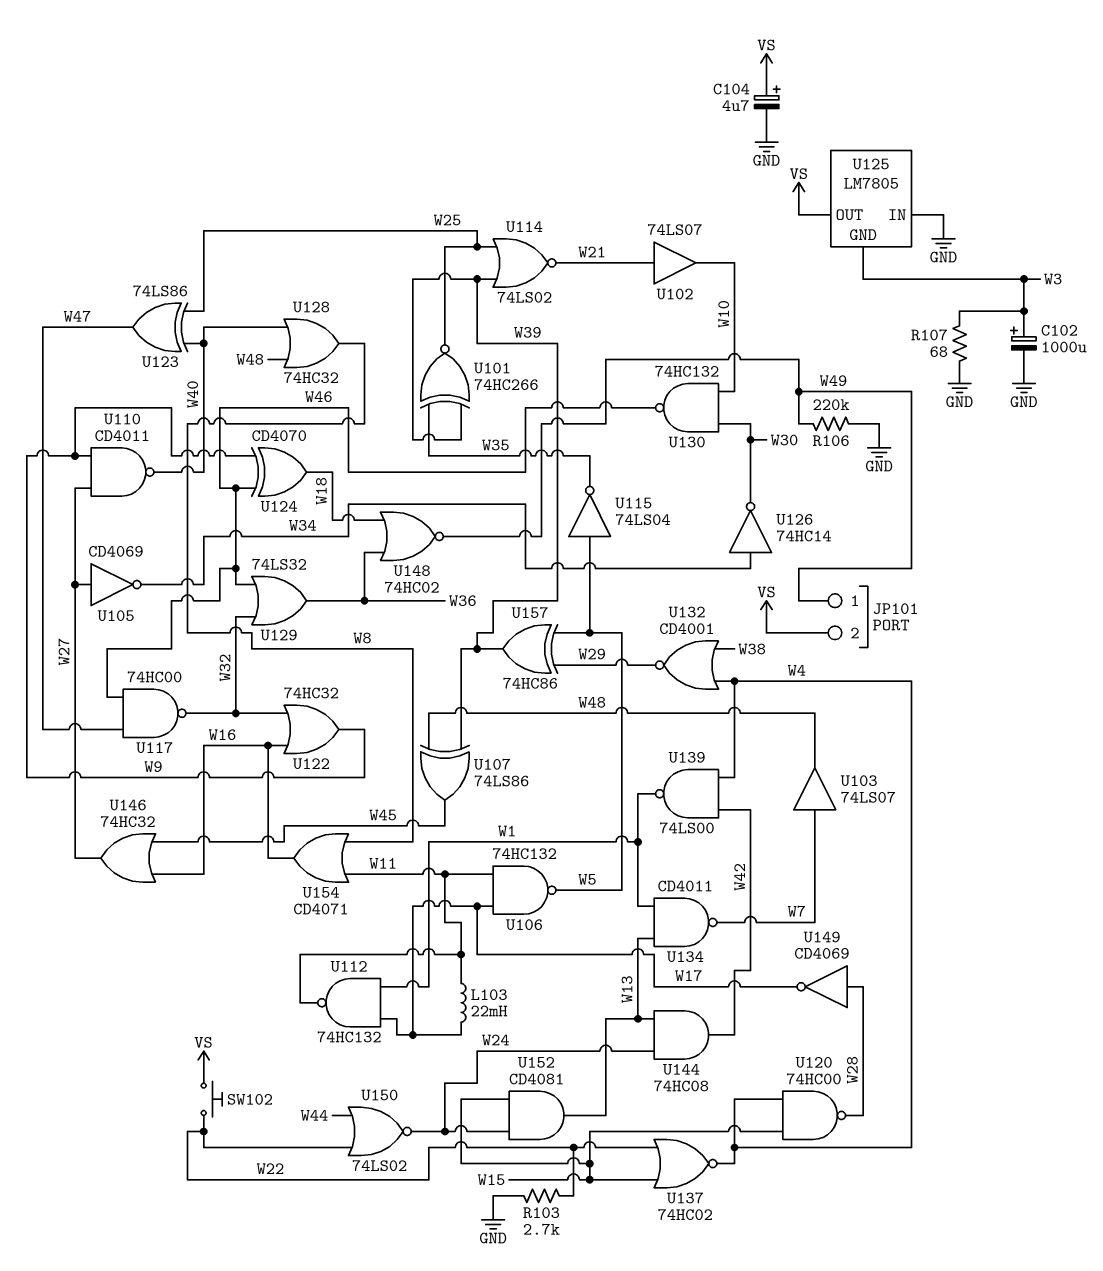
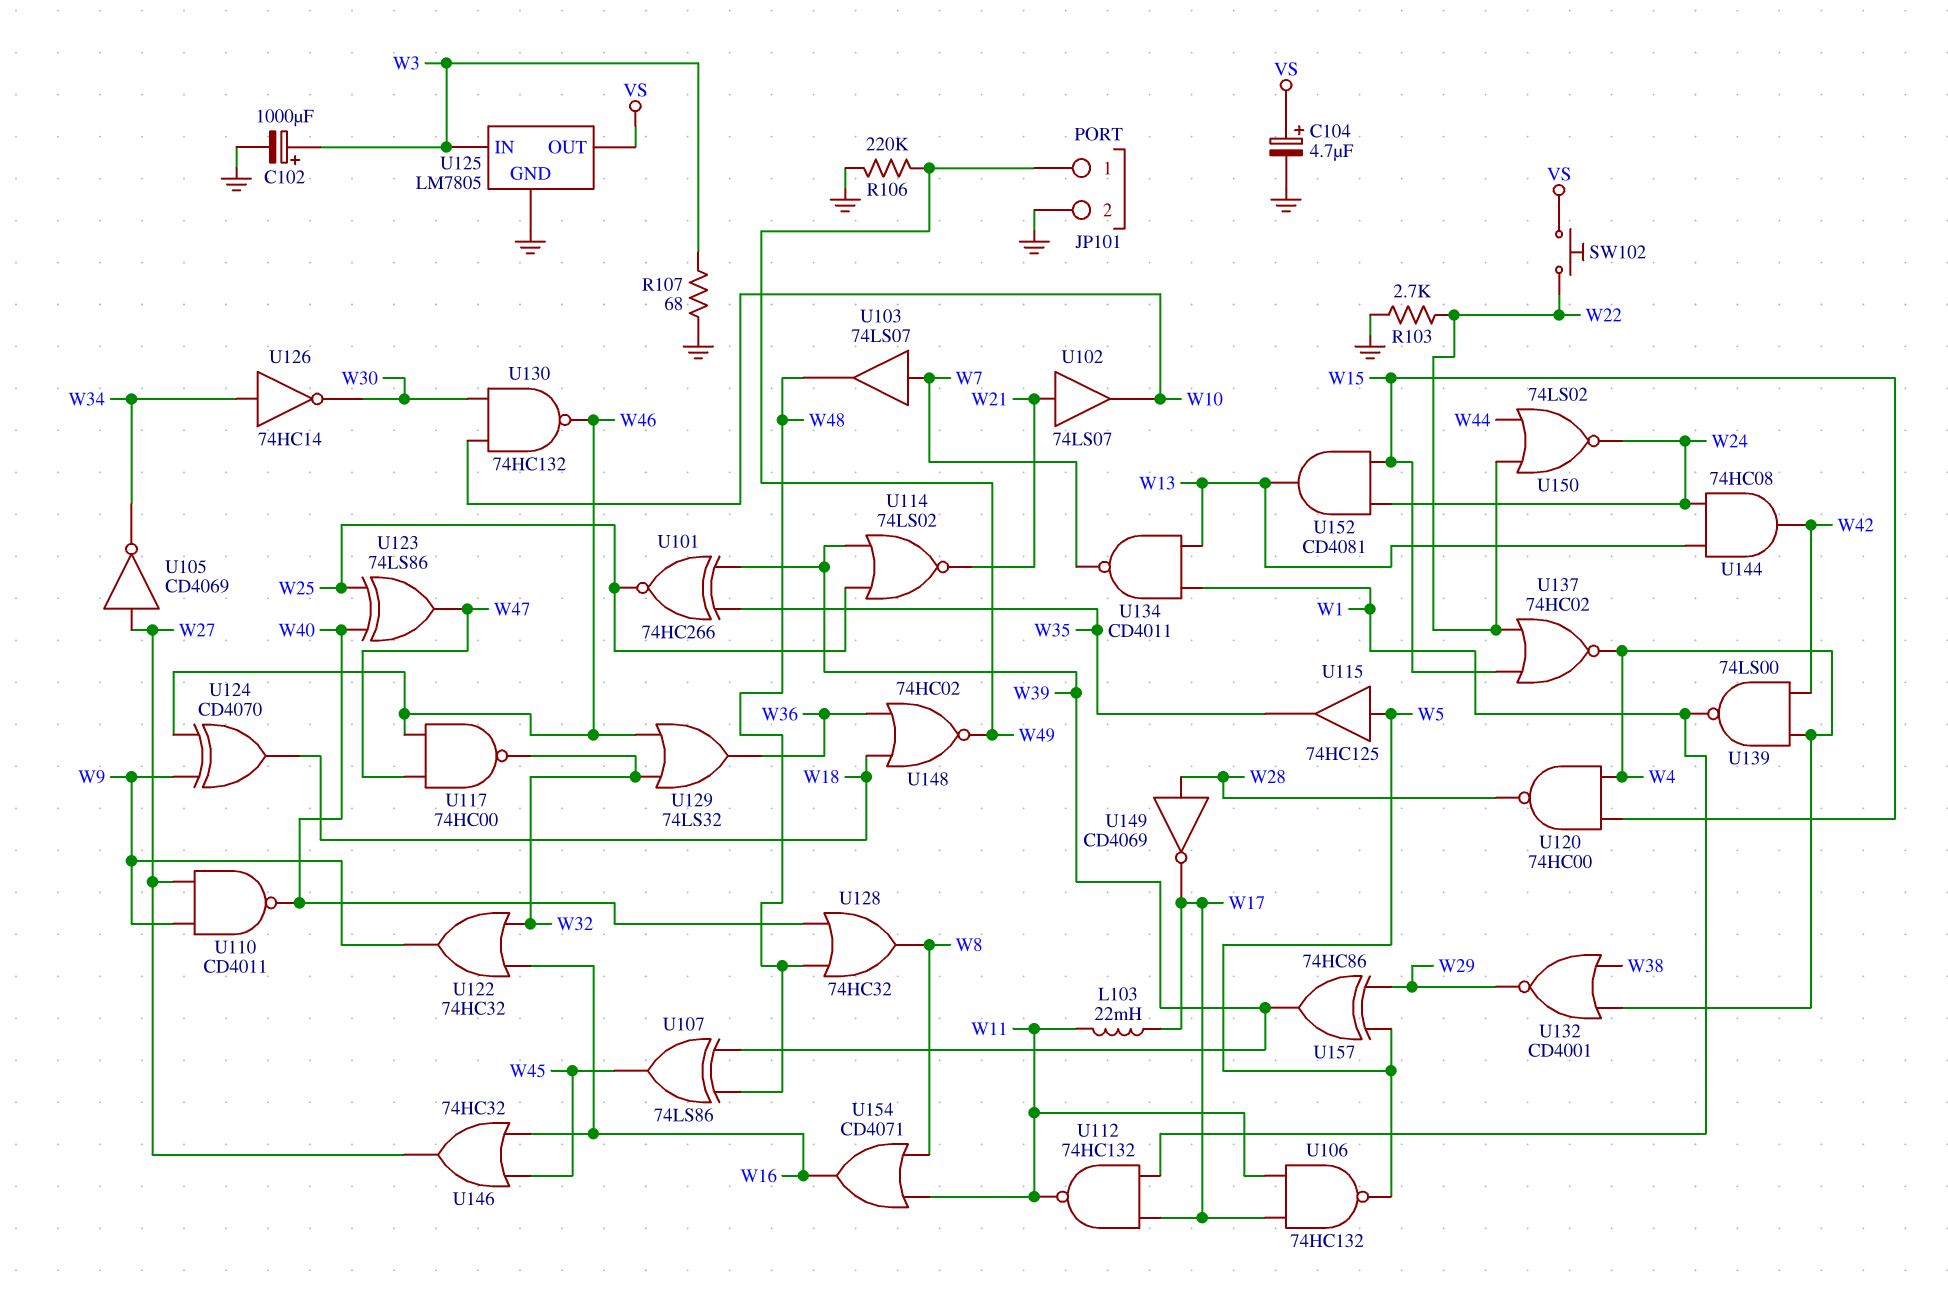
JP101 pin 2: VS -> GND
U115: NOT 74LS04 (in W5, out W35) -> buffer 74HC125 (in W5, out W35)
U125 pin GND: W3 -> GND
U125 pin IN: GND -> W3

